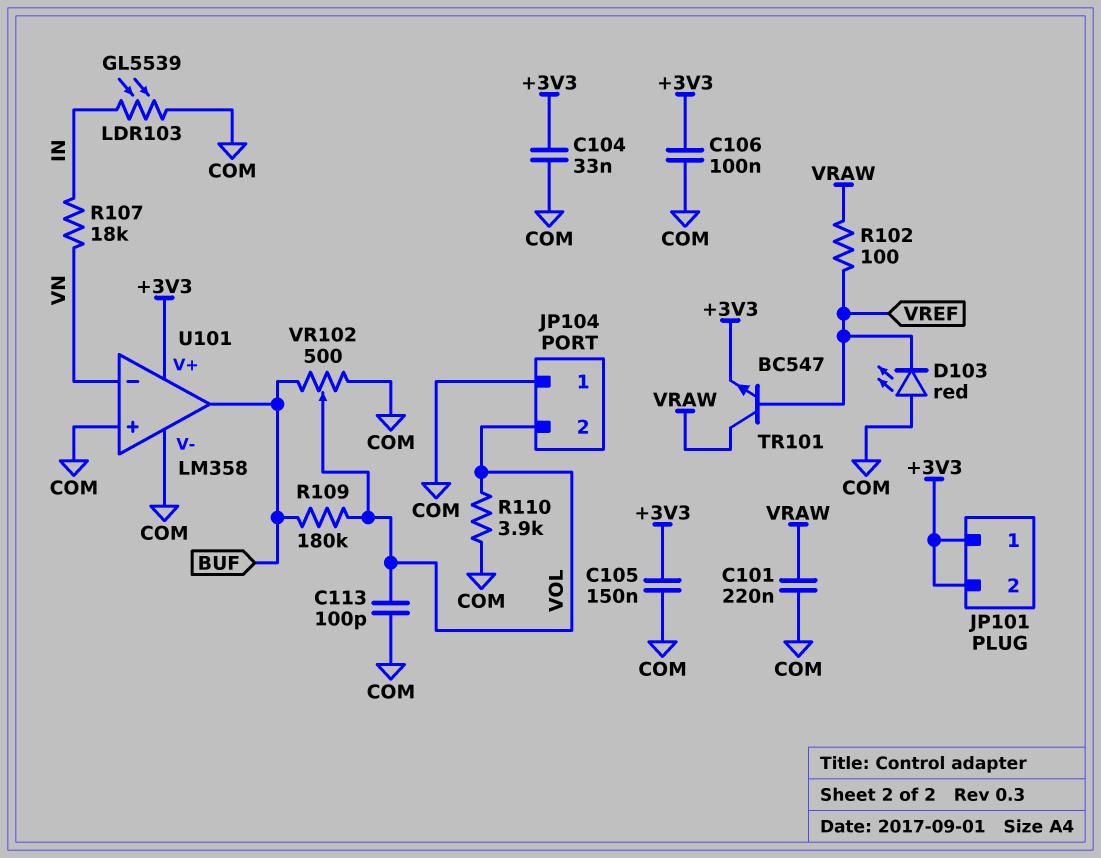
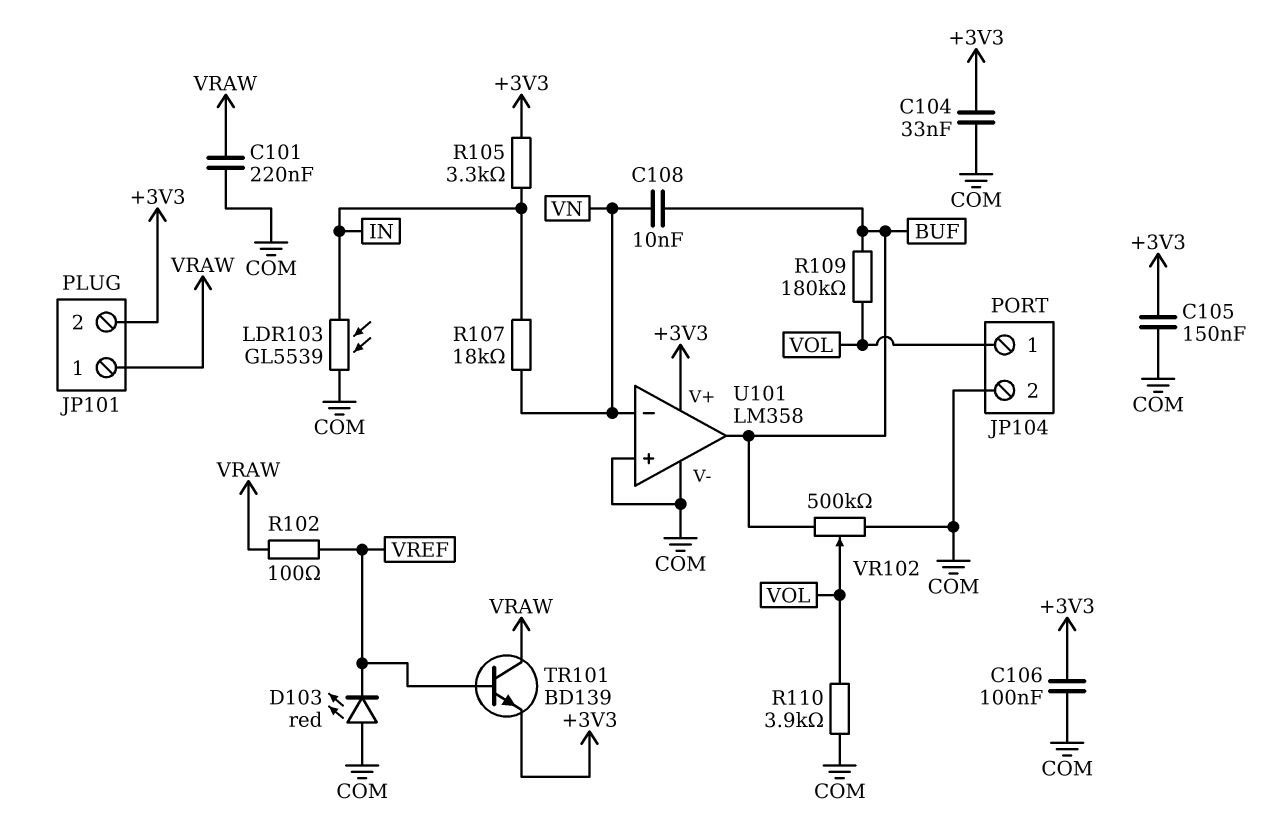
C108: none -> 10nF (BUF, VN)
C113: 100pF (COM, VOL) -> none
JP101 pin 1: +3V3 -> VRAW
JP104 pin 1: COM -> VOL
JP104 pin 2: VOL -> COM
R105: none -> 3.3k (+3V3, IN)
TR101: NPN BC547 (B VREF, C VRAW, E +3V3) -> NPN BD139 (B VREF, C VRAW, E +3V3)
VR102: 500 (BUF, COM, wiper VOL) -> 500k (BUF, COM, wiper VOL)

